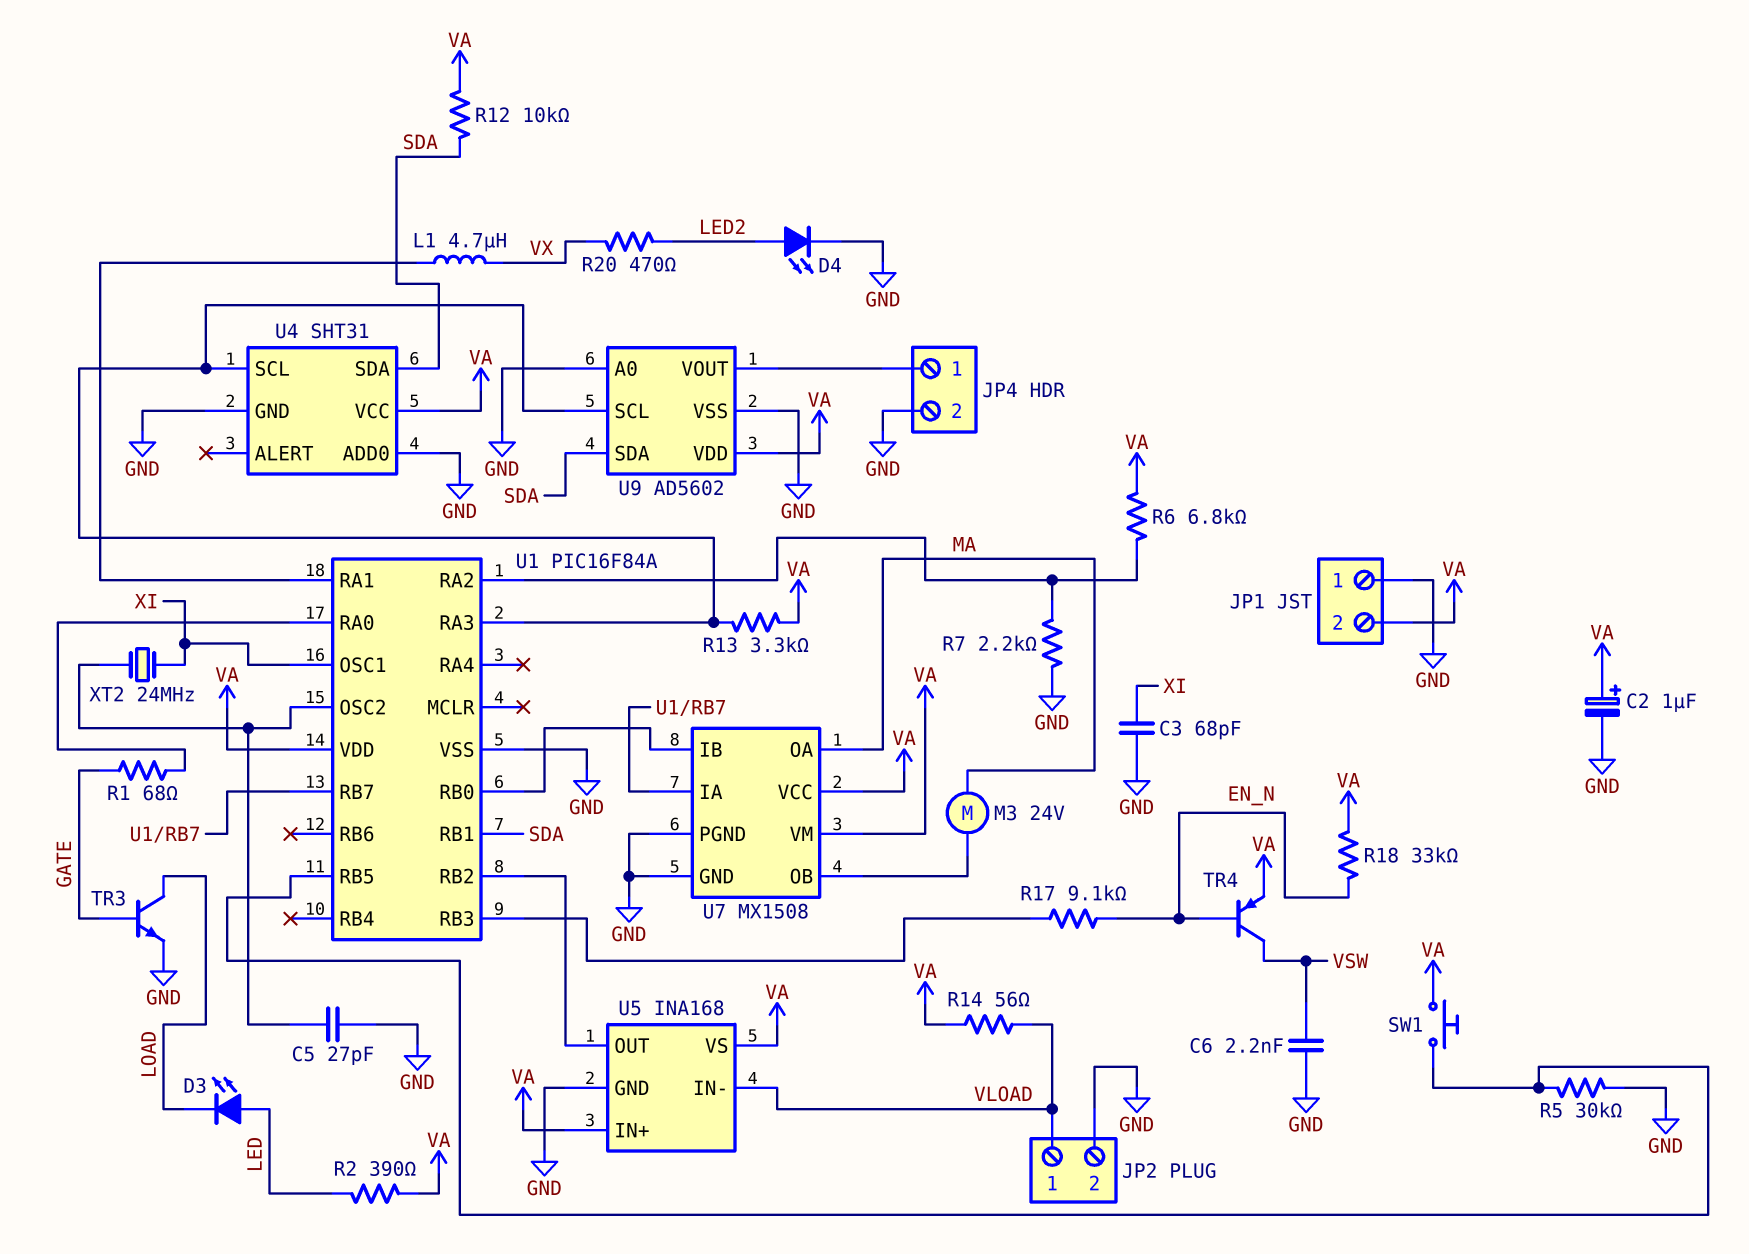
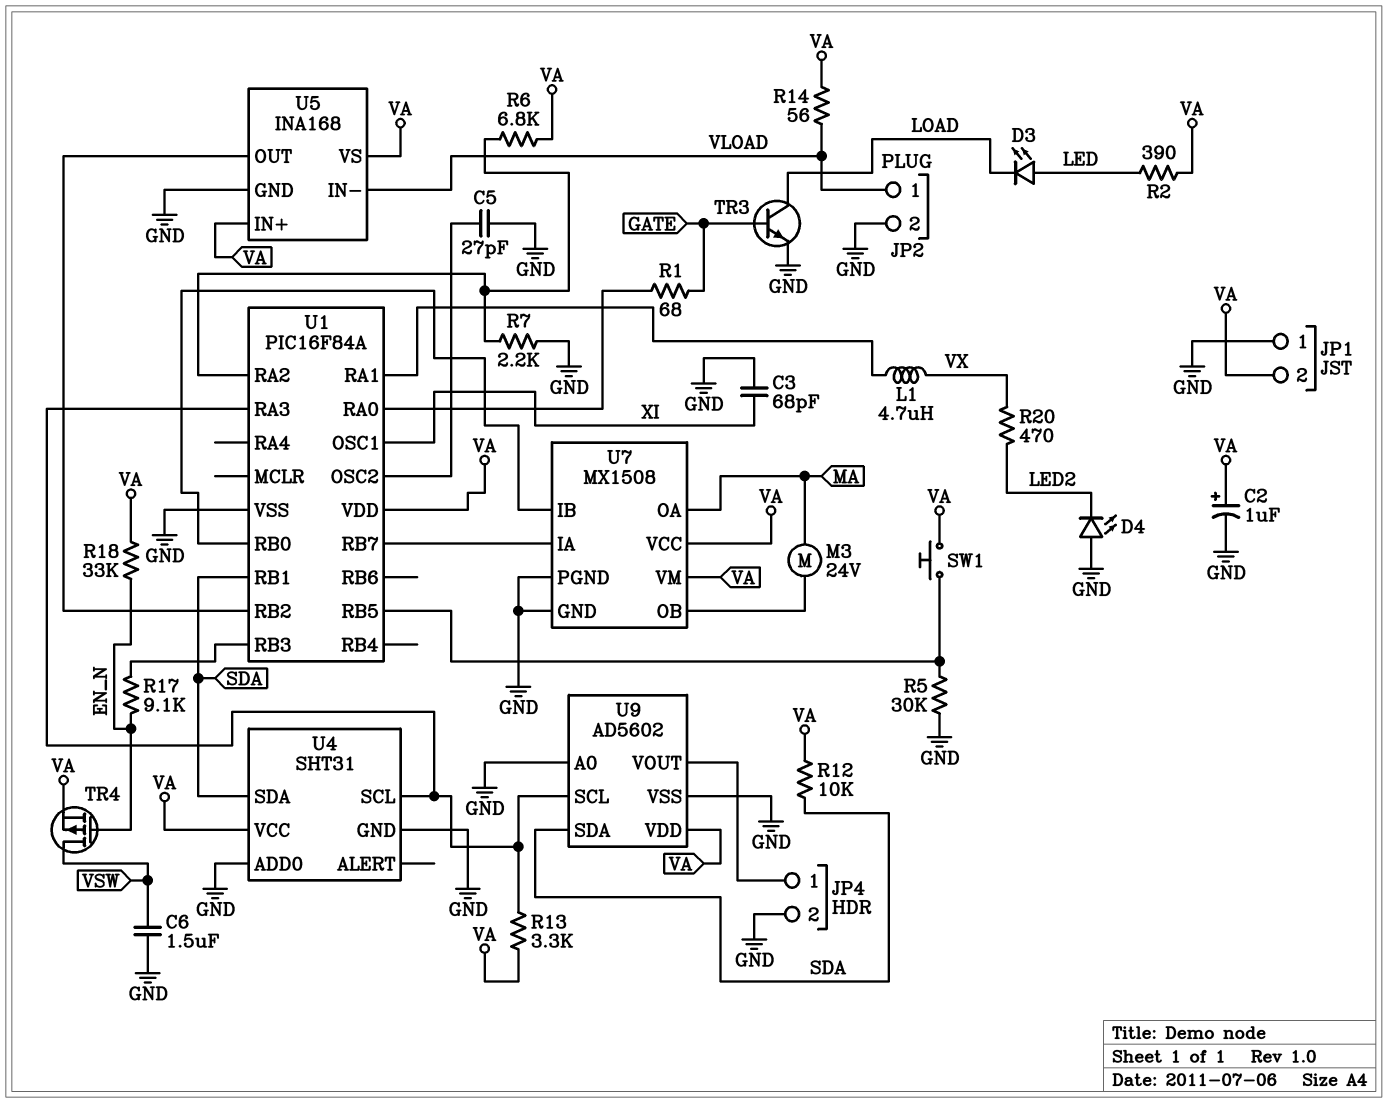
C6: 2.2nF (GND, VSW) -> 1.5uF (GND, VSW)
D4: LED (A LED2, K GND) -> LED (A GND, K LED2)
TR4: PNP (B EN_N, C VSW, E VA) -> PMOS (G EN_N, D VSW, S VA)
XT2: 24MHz (U1/OSC2, XI) -> none

